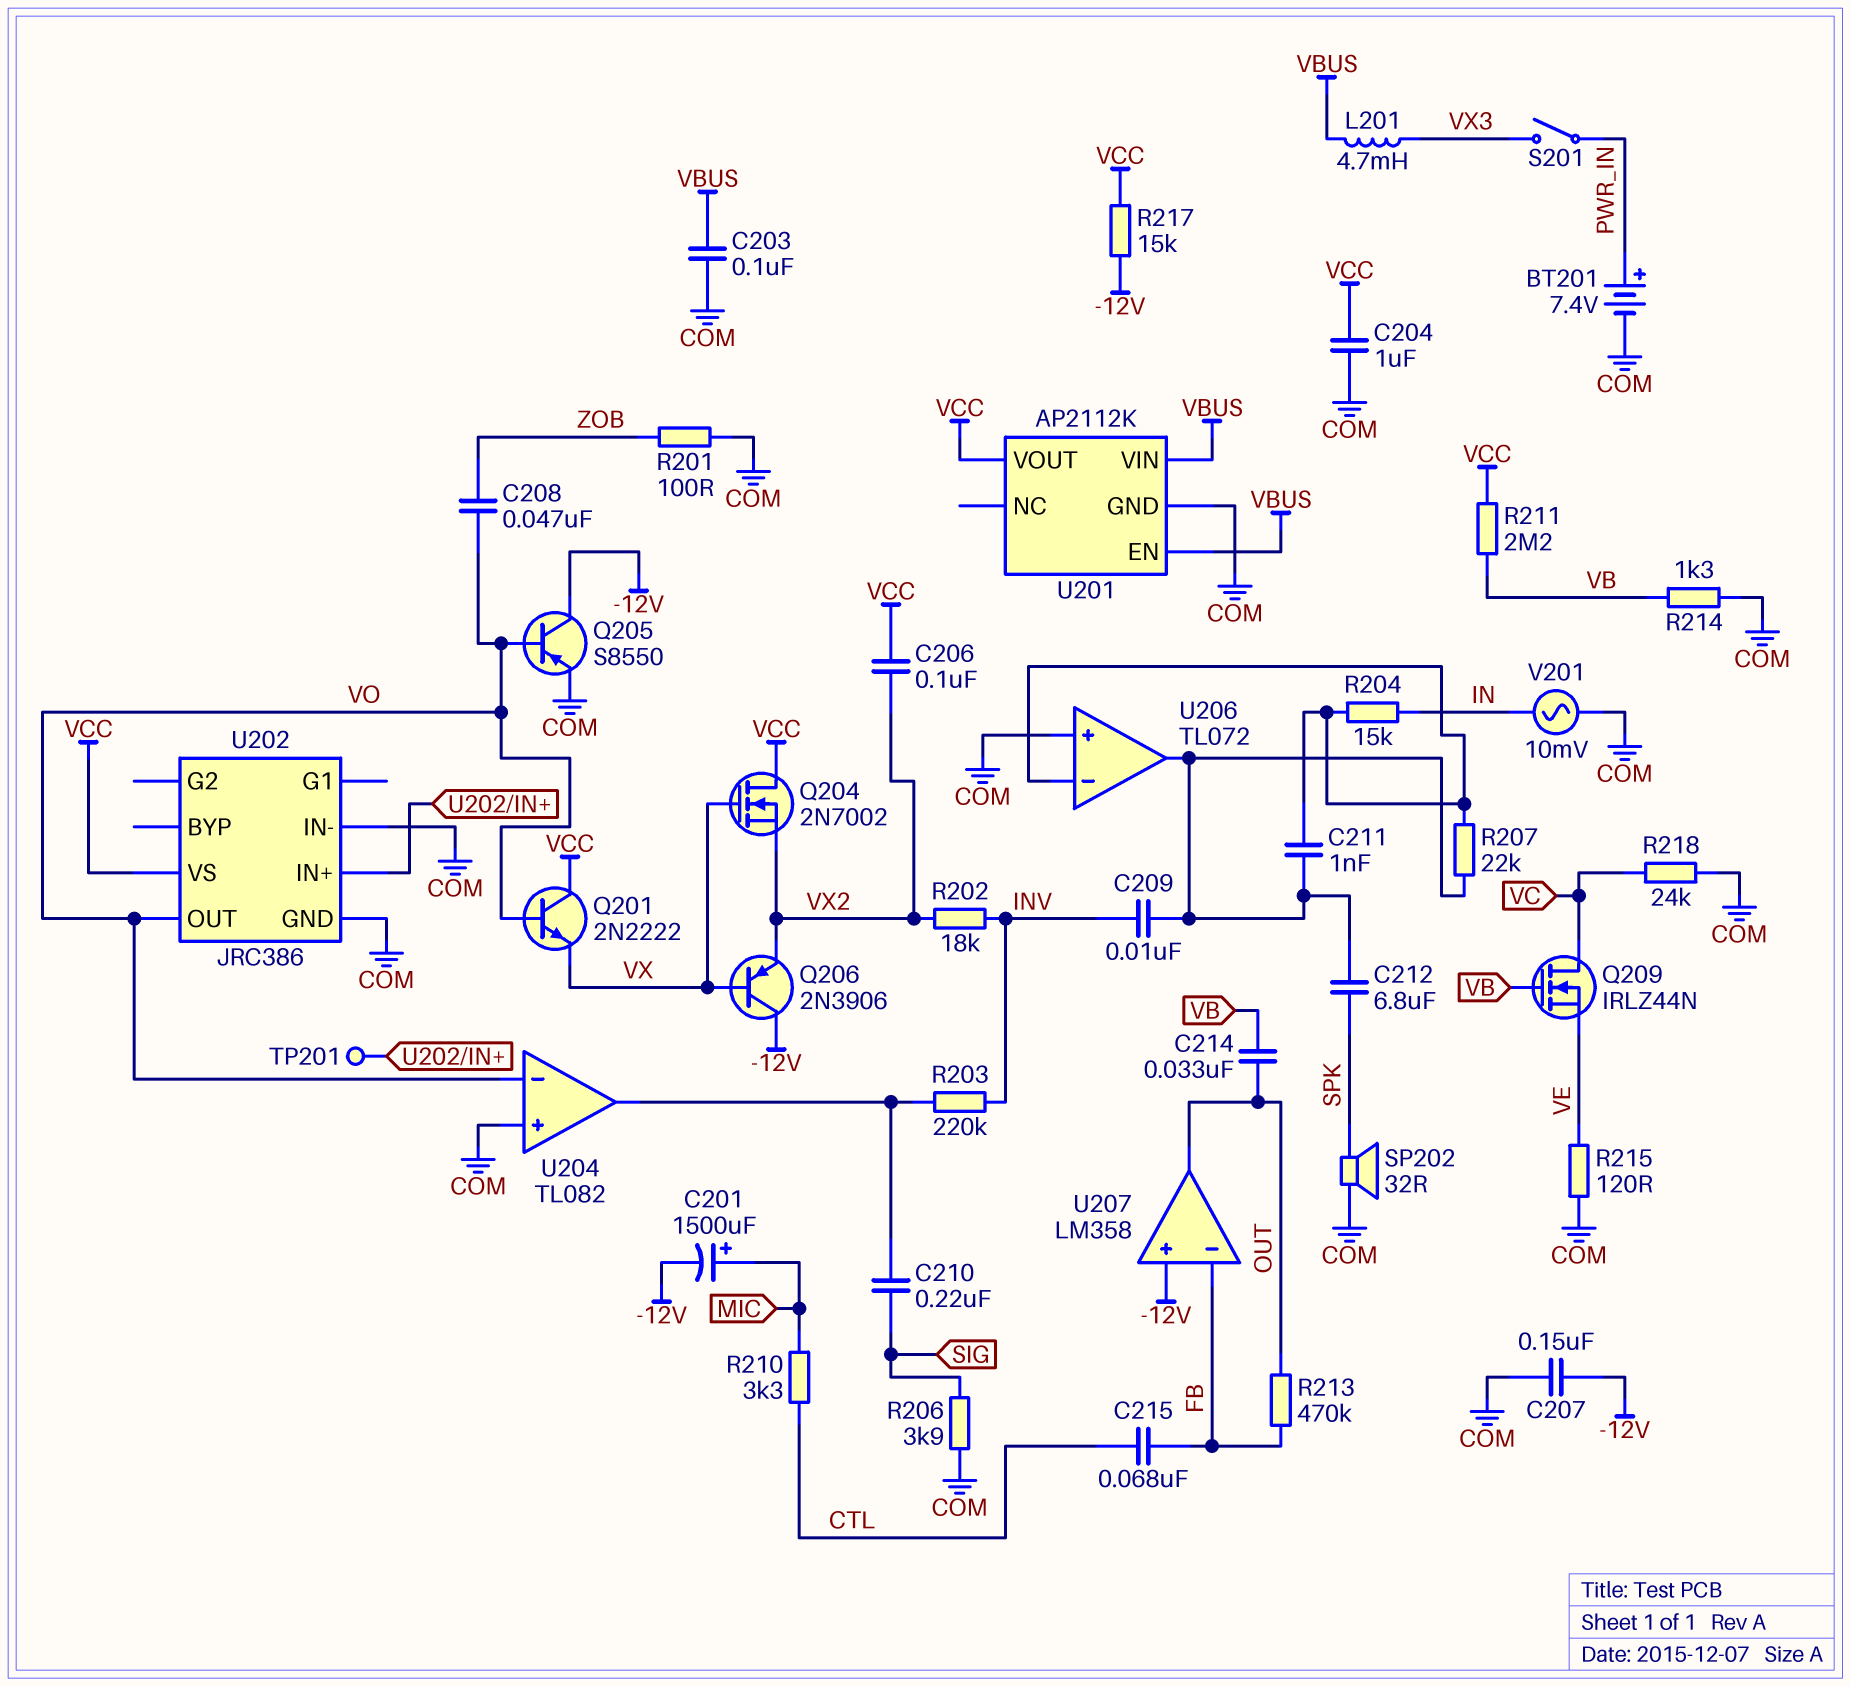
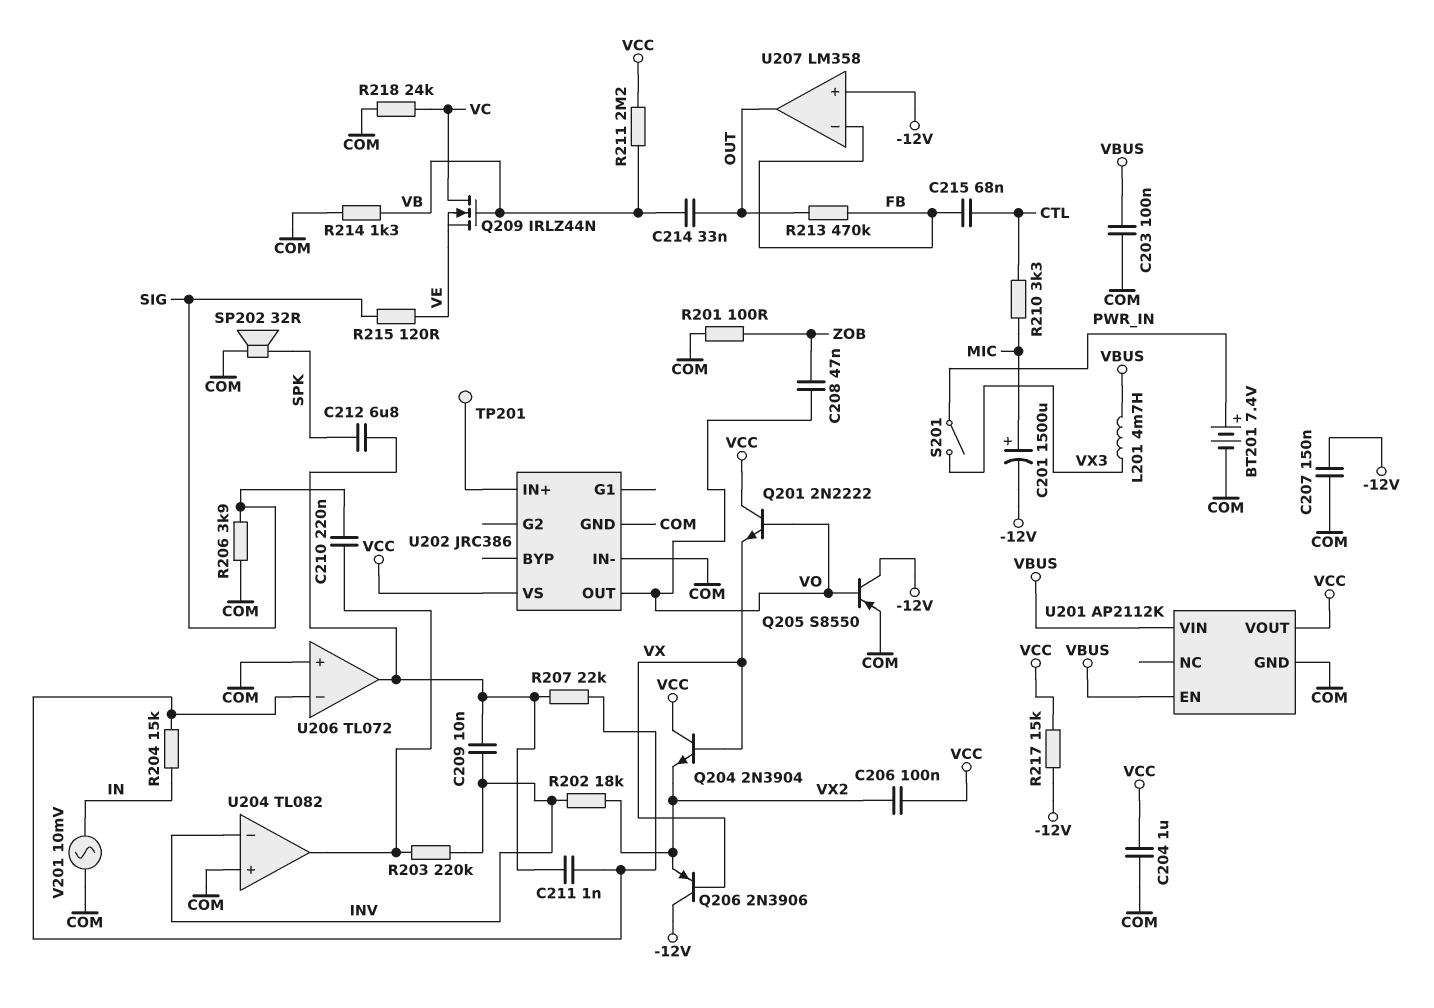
Q204: NMOS 2N7002 (G VX, D VCC, S VX2) -> NPN 2N3904 (B VX, C VCC, E VX2)
R215: 120 (COM, VE) -> 120 (SIG, VE)
U204 pin in-: VO -> INV

